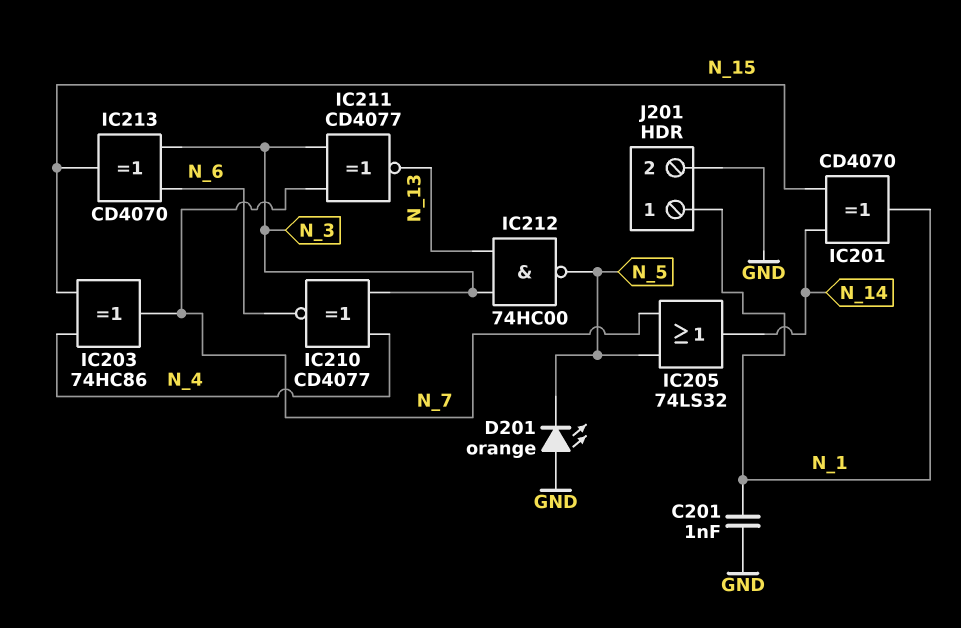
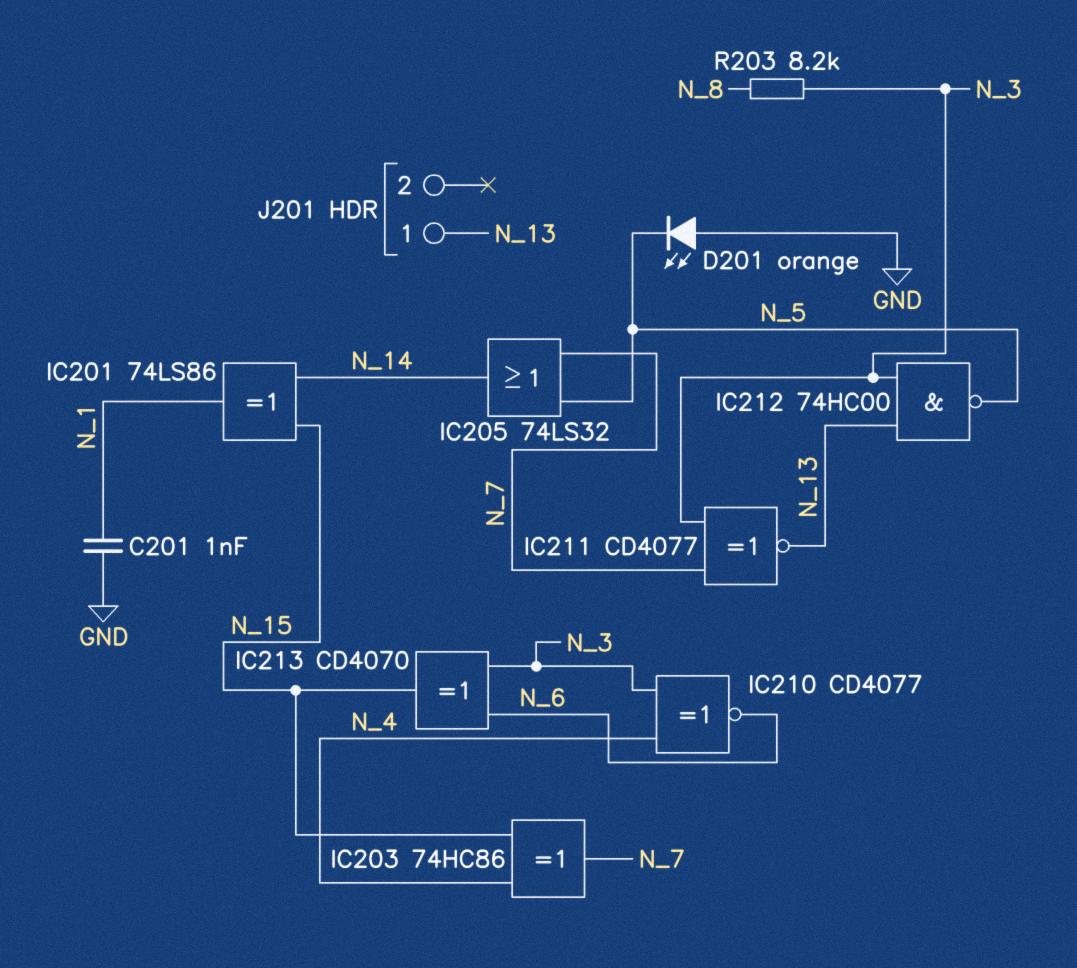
IC201: XOR CD4070 (in N_14, in N_15, out N_1) -> XOR 74LS86 (in N_14, in N_15, out N_1)
J201 pin 1: N_1 -> N_13
J201 pin 2: GND -> none
R203: none -> 8.2k (N_3, N_8)

